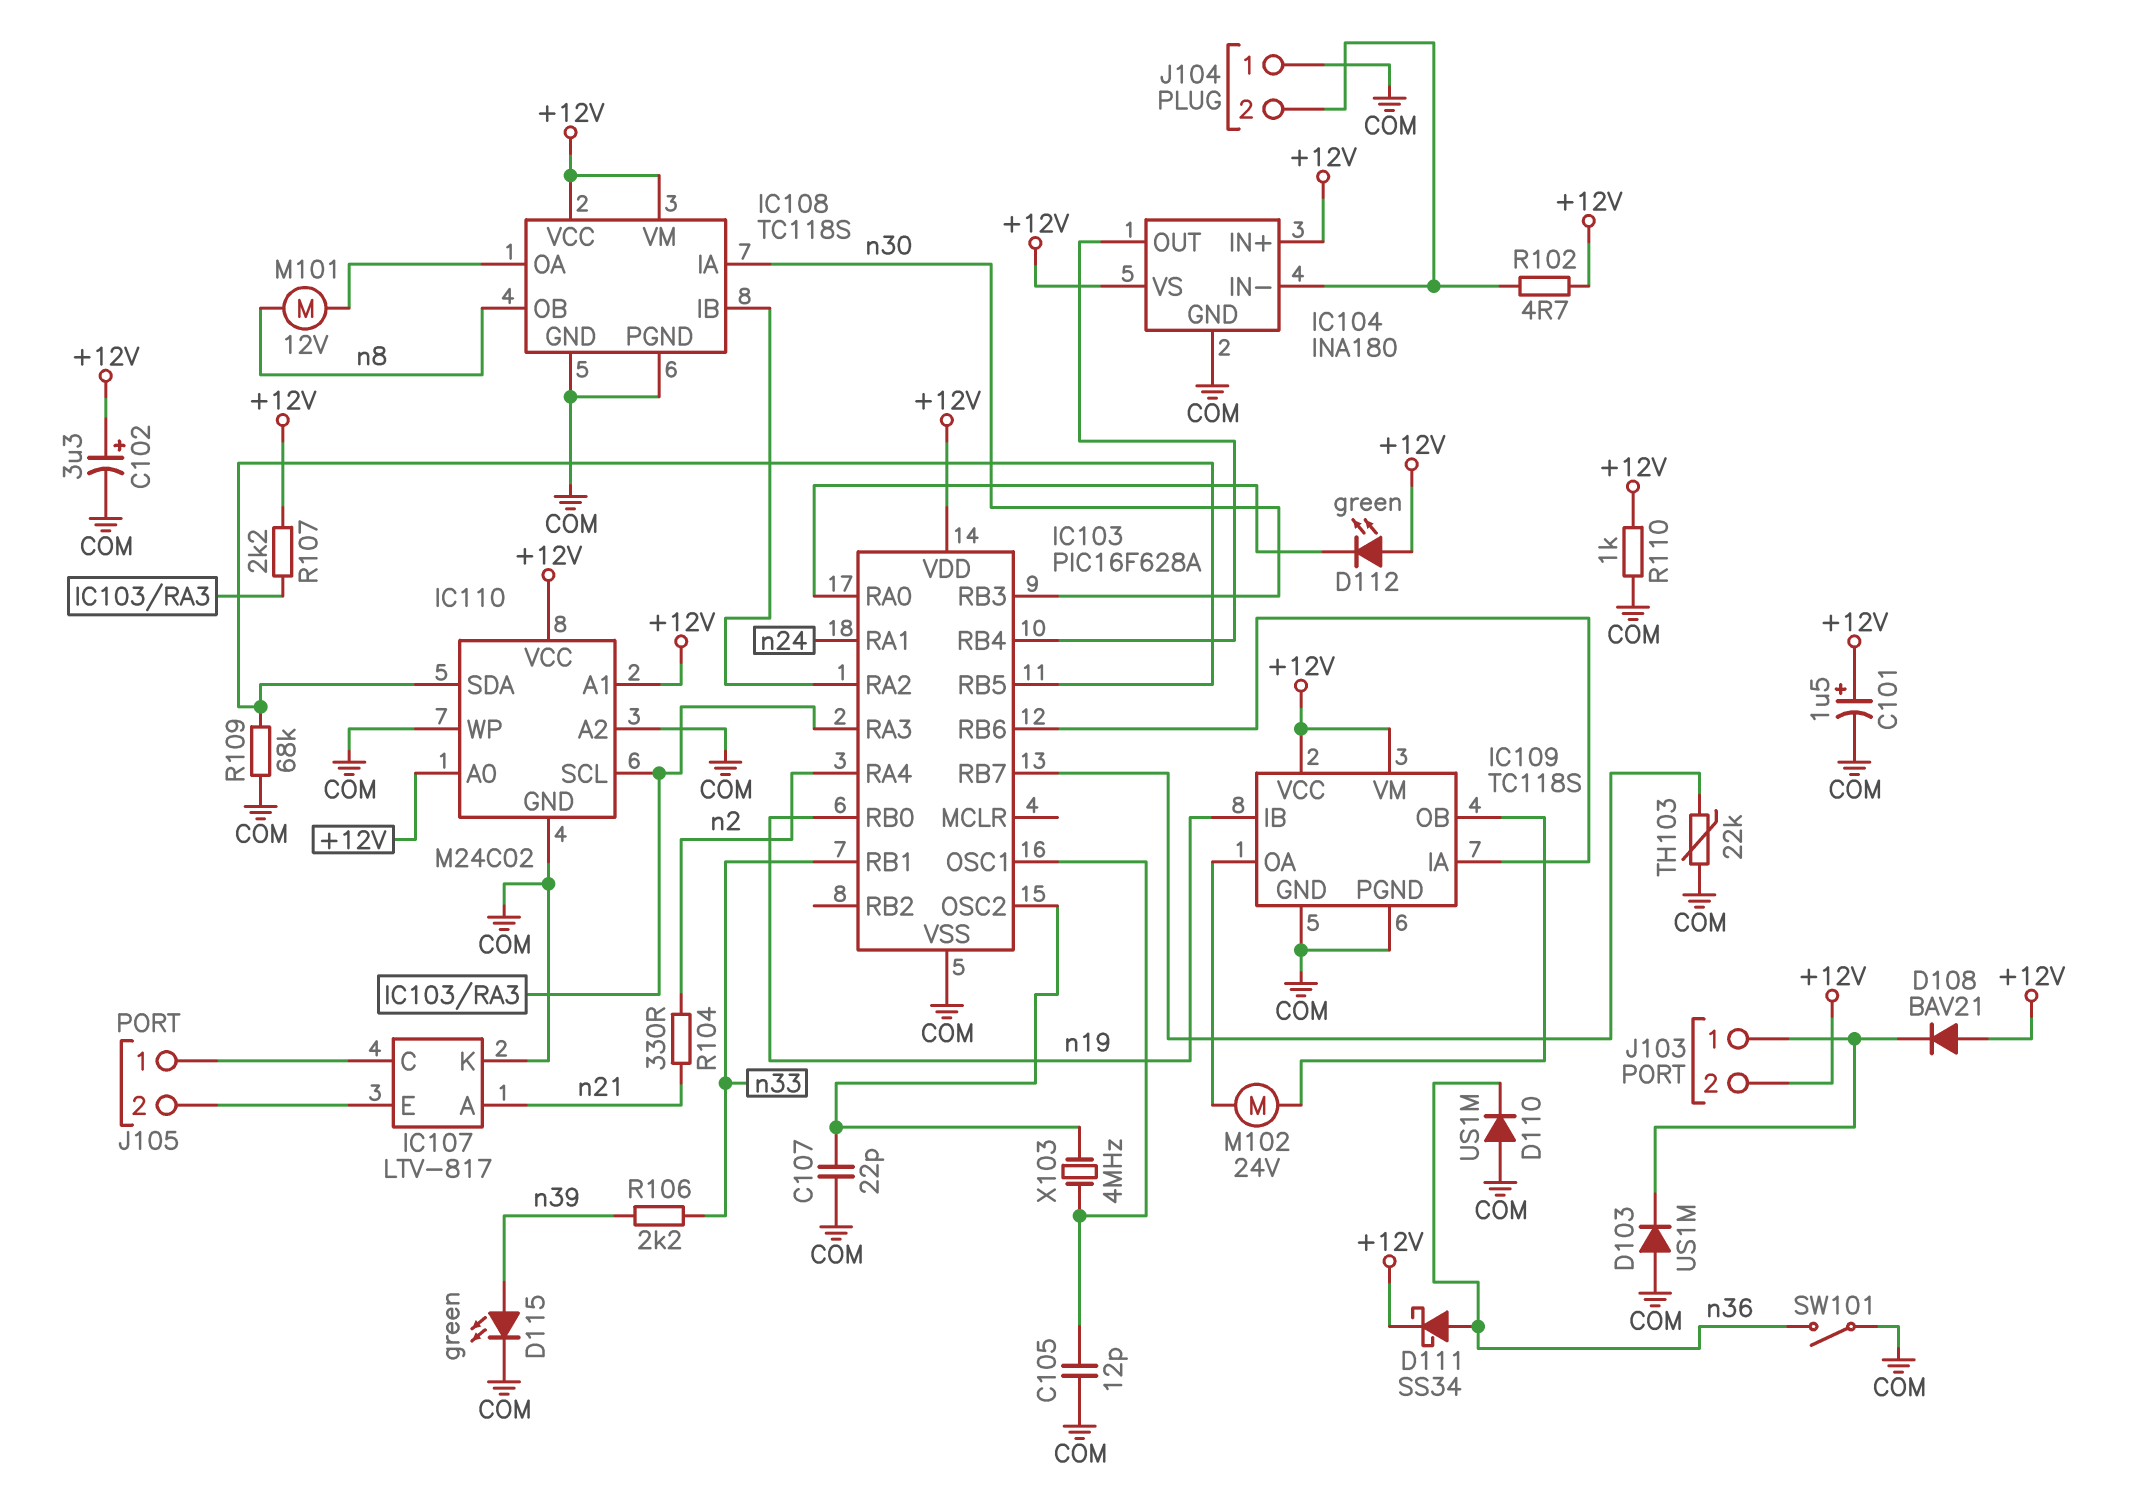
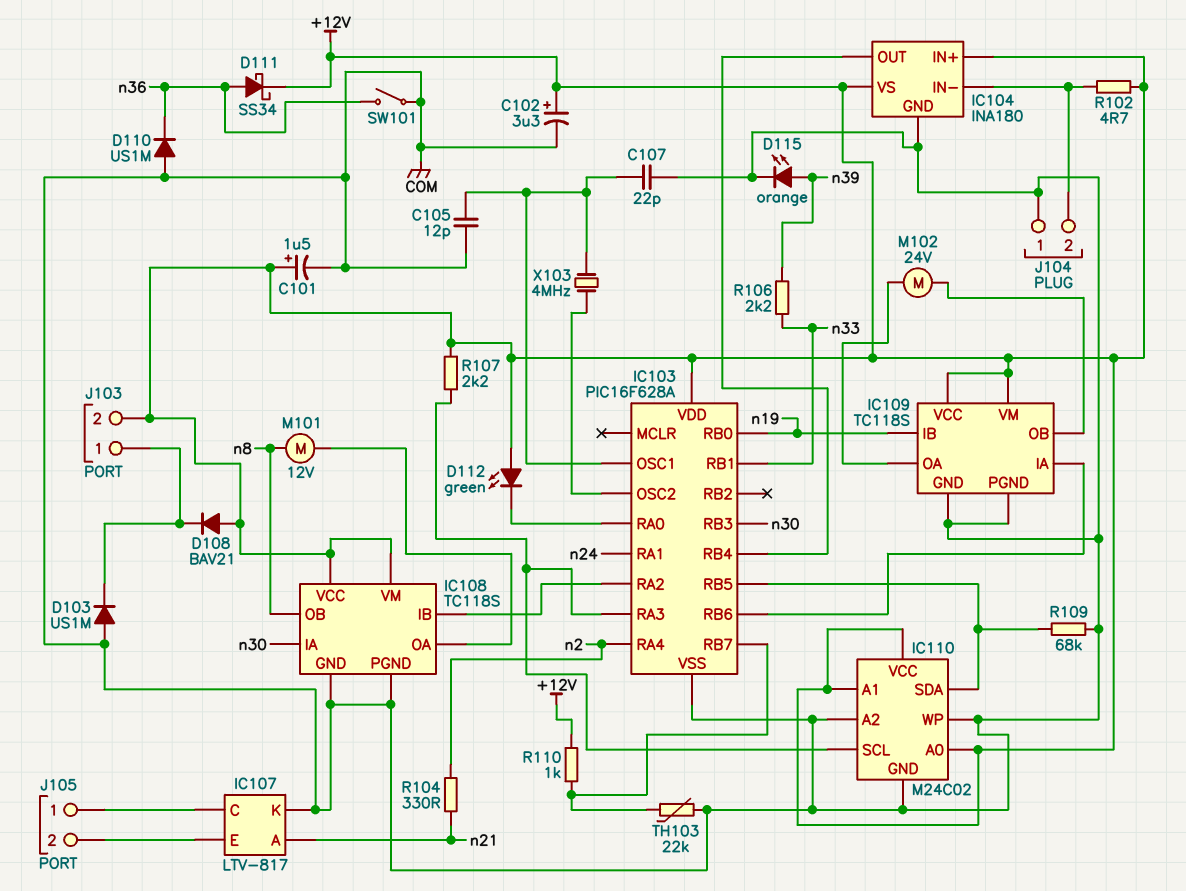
C107: 22pF (COM, IC103/OSC2) -> 22pF (COM, IC103/OSC1)
D115: LED green (A n39, K COM) -> LED orange (A n39, K COM)
R110: 1k (+12V, COM) -> 1k (+12V, IC103/RB7)

